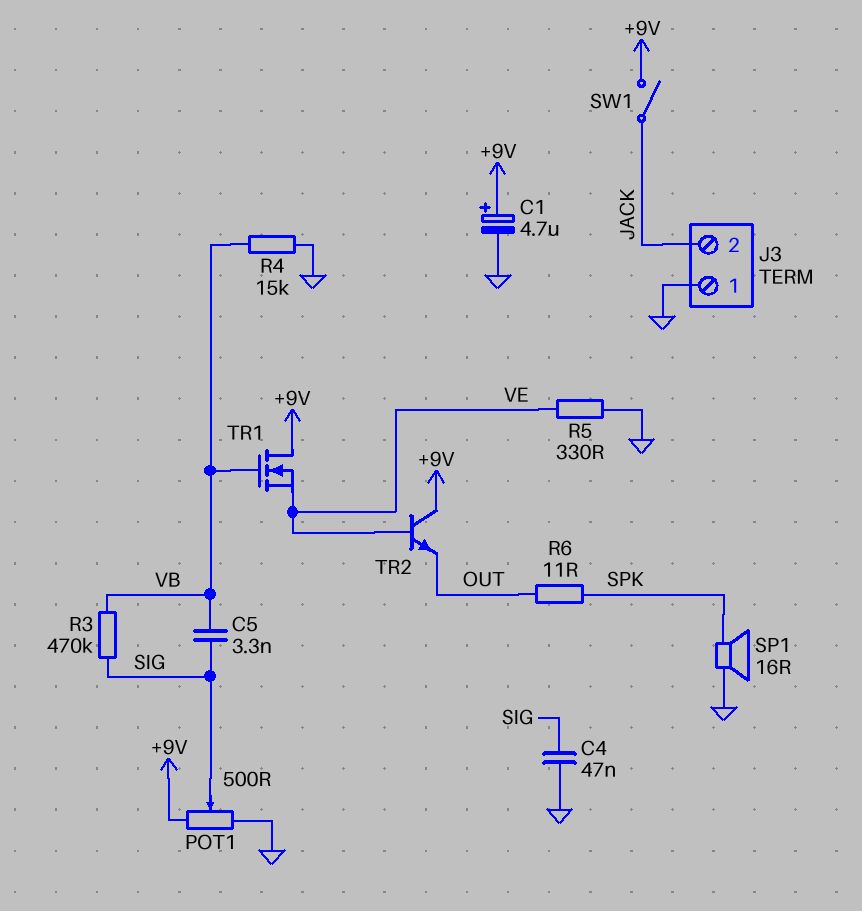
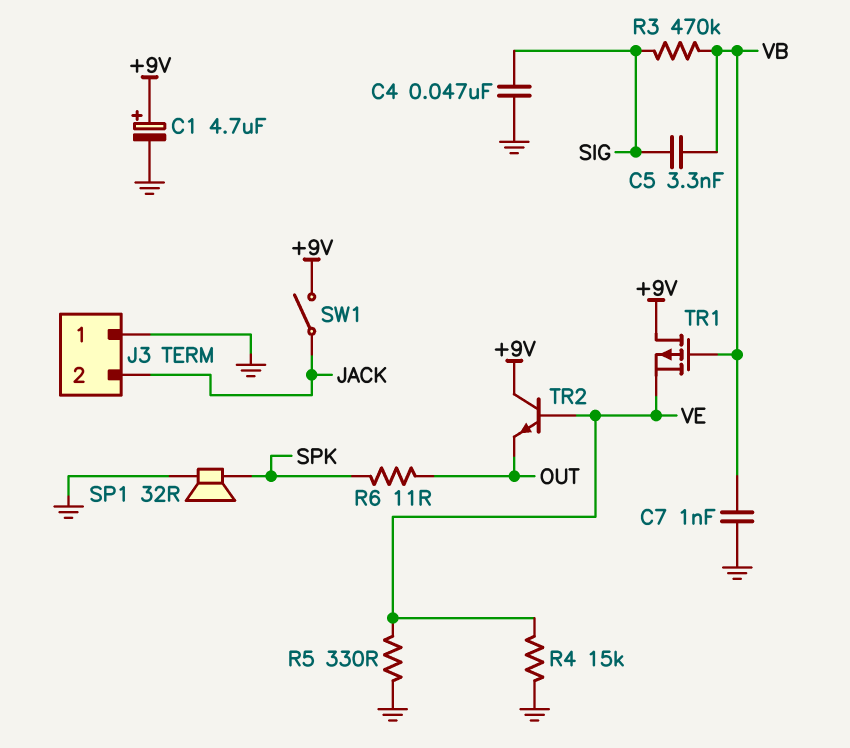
C7: none -> 1nF (GND, VB)
POT1: 500 (+9V, GND, wiper SIG) -> none
R4: 15k (GND, VB) -> 15k (GND, VE)
SP1: speaker 16R (GND, SPK) -> speaker 32R (GND, SPK)
TR1: NMOS (G VB, D +9V, S VE) -> PMOS (G VB, D +9V, S VE)

